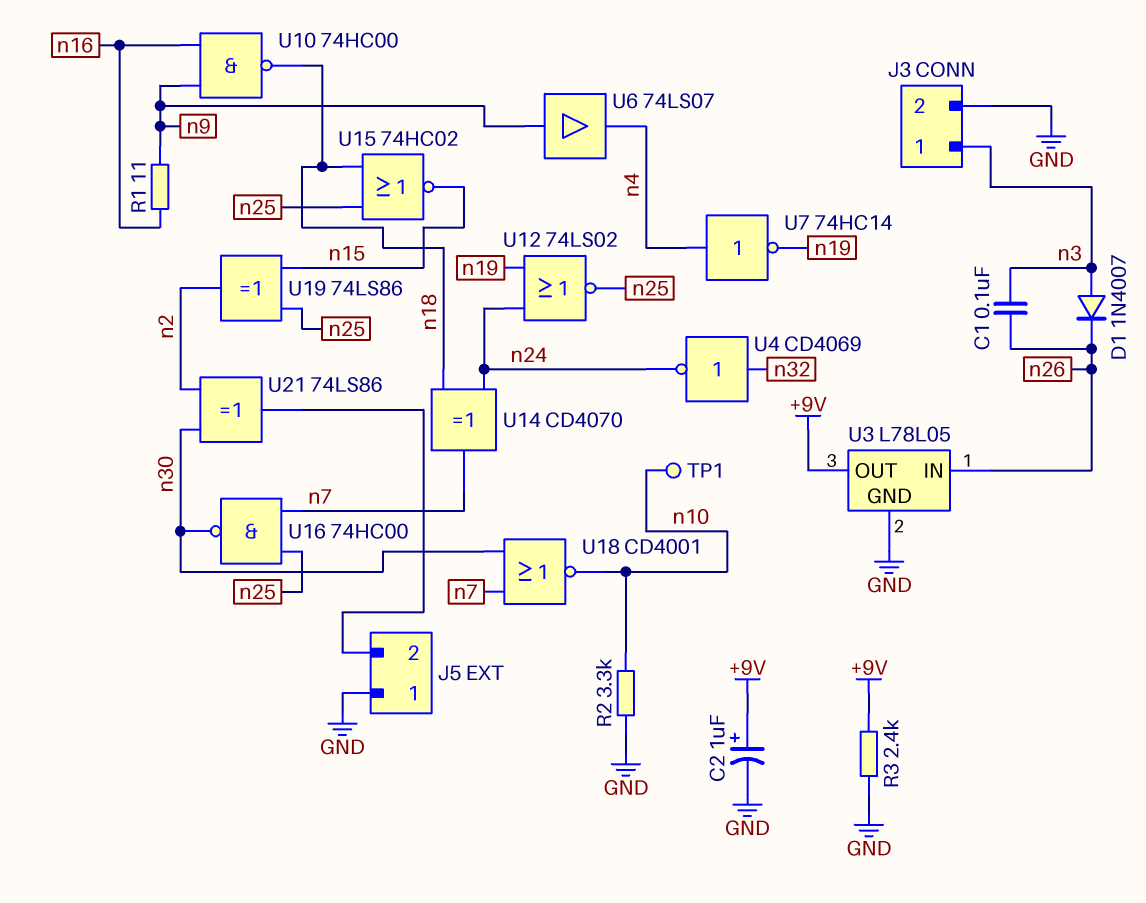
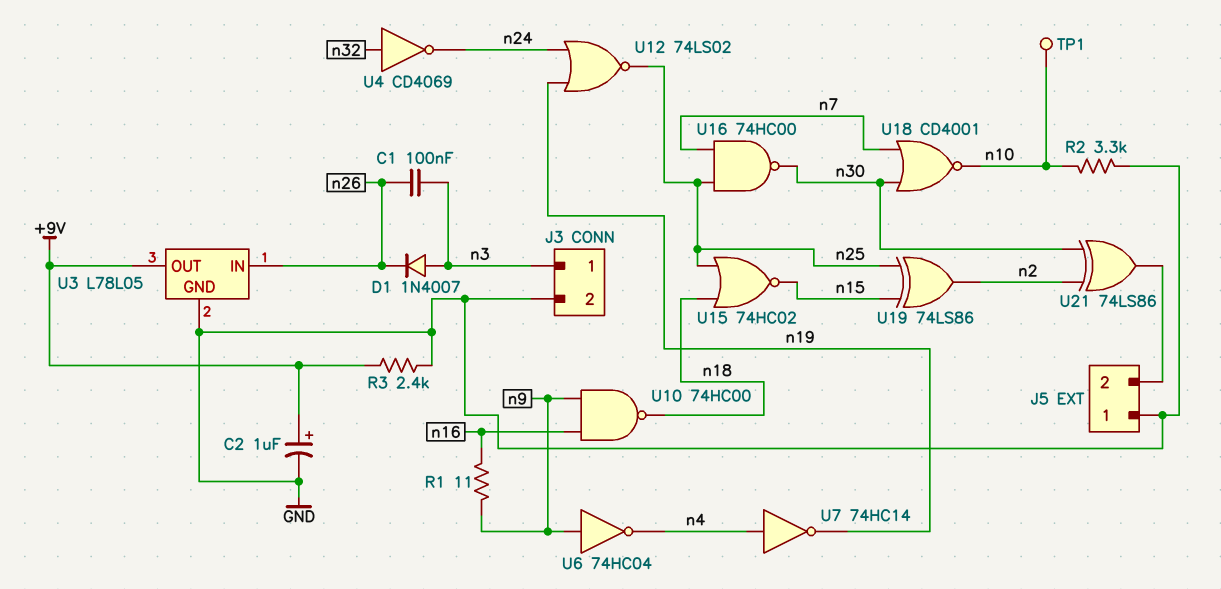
U6: buffer 74LS07 (in n9, out n4) -> NOT 74HC04 (in n9, out n4)
U14: XOR CD4070 (in n18, in n24, out n7) -> none

